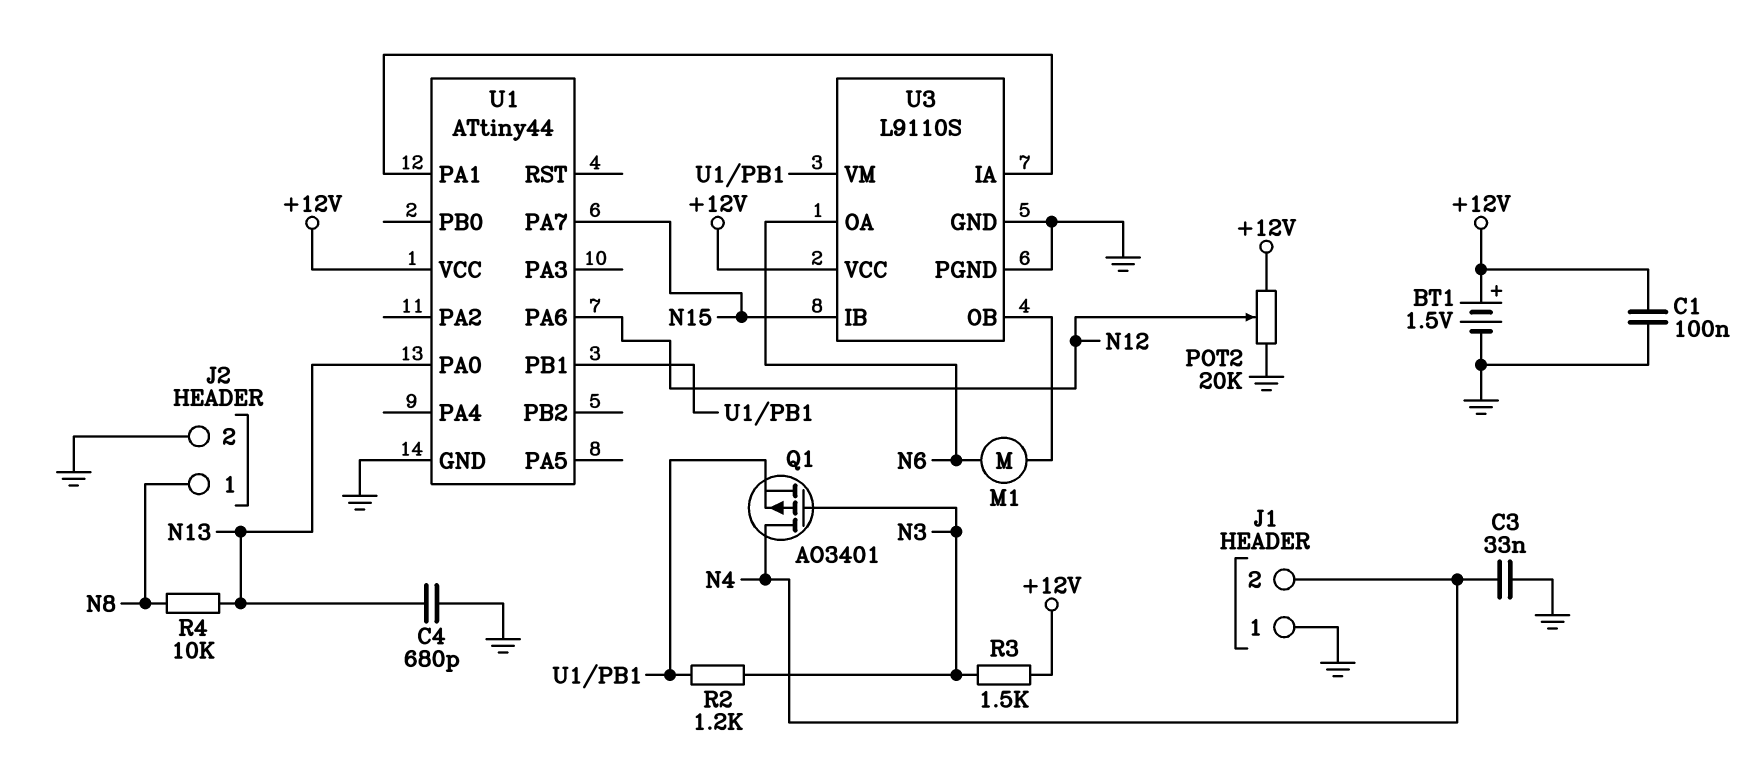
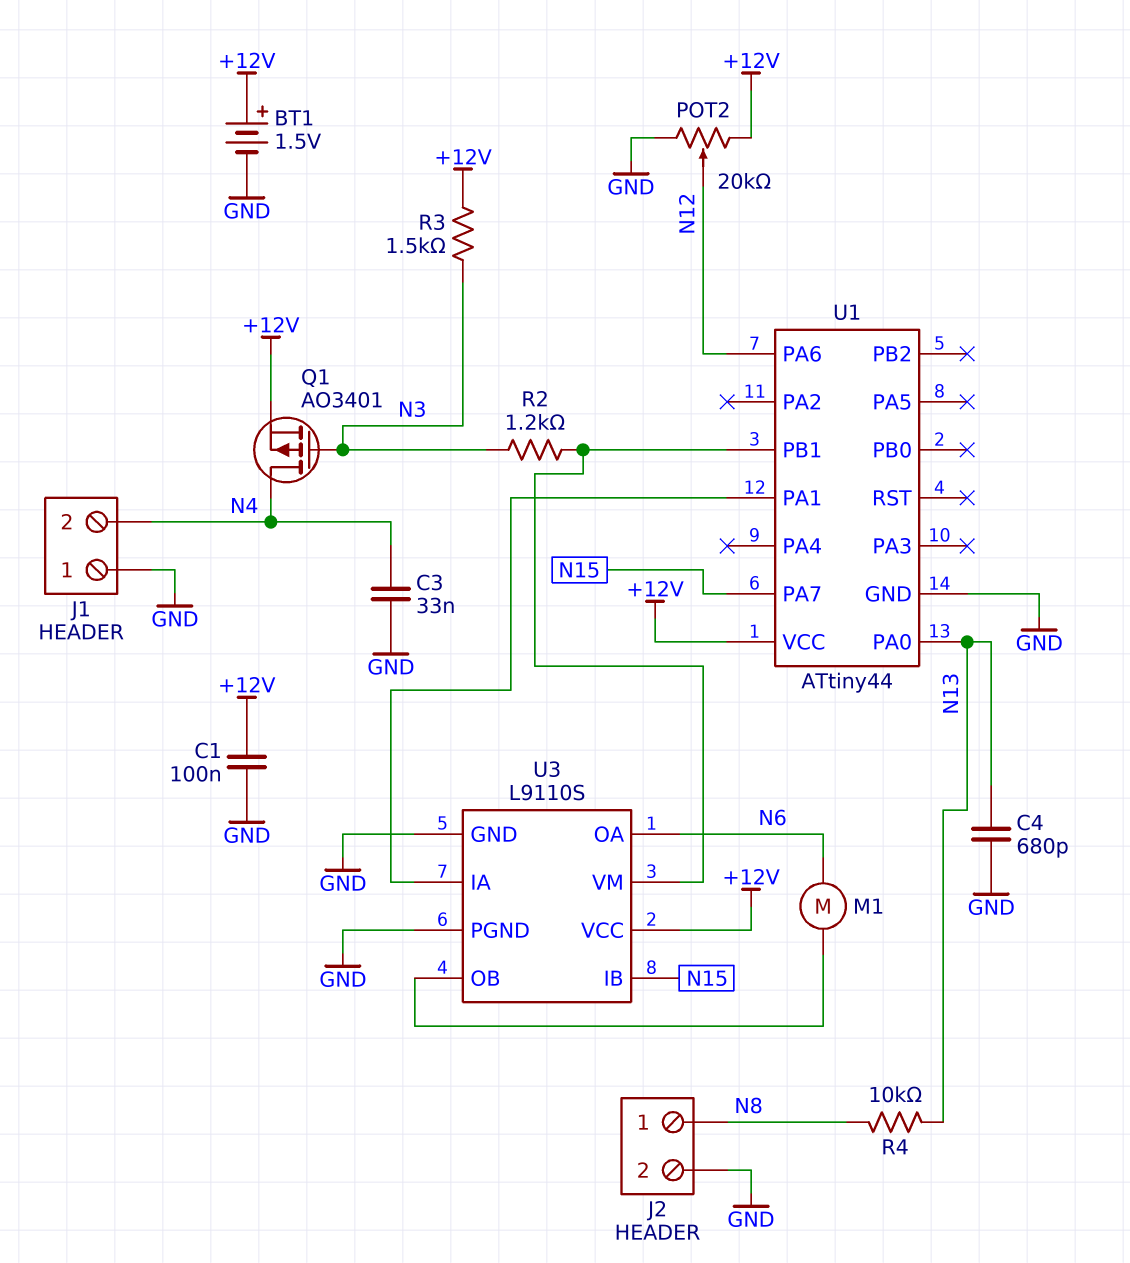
Q1: PMOS AO3401 (G N3, D N4, S U1/PB1) -> PMOS AO3401 (G N3, D N4, S +12V)

